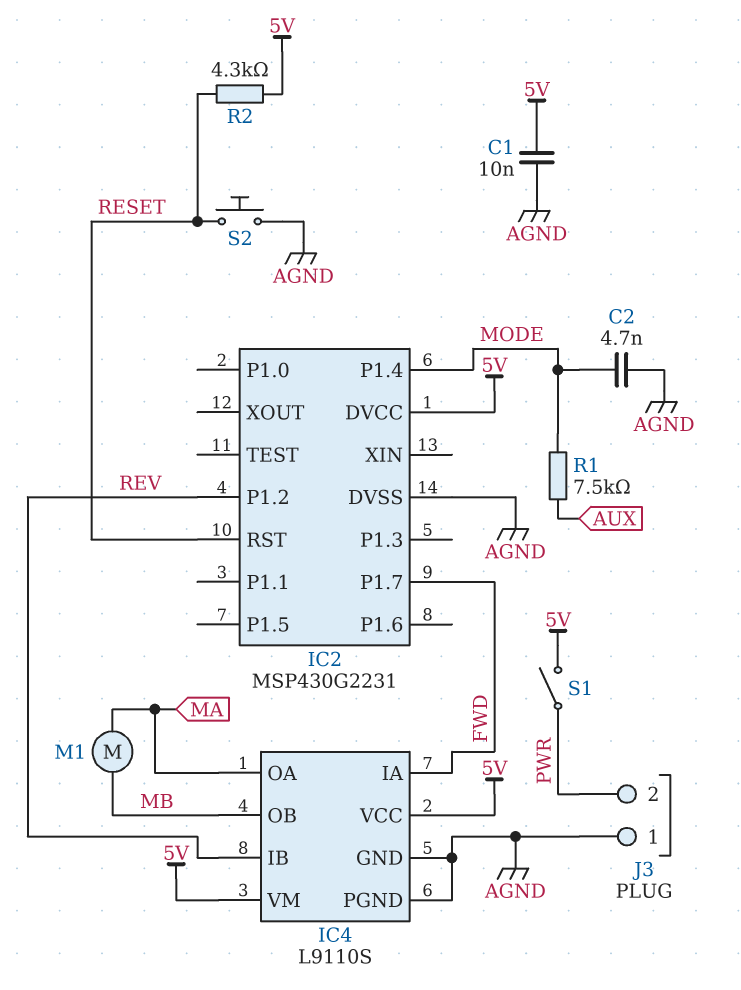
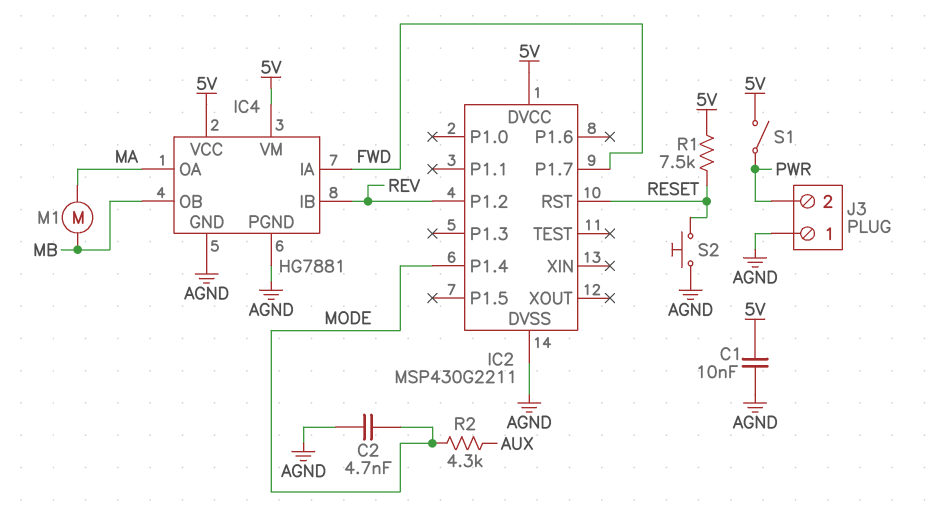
IC2: MSP430G2231 -> MSP430G2211
IC4: L9110S -> HG7881
R1: 7.5k (AUX, MODE) -> 7.5k (5V, RESET)
R2: 4.3k (5V, RESET) -> 4.3k (AUX, MODE)

